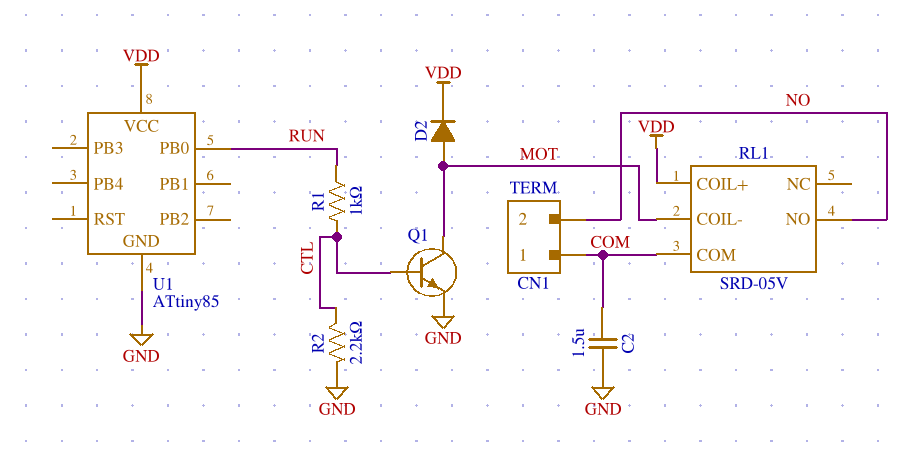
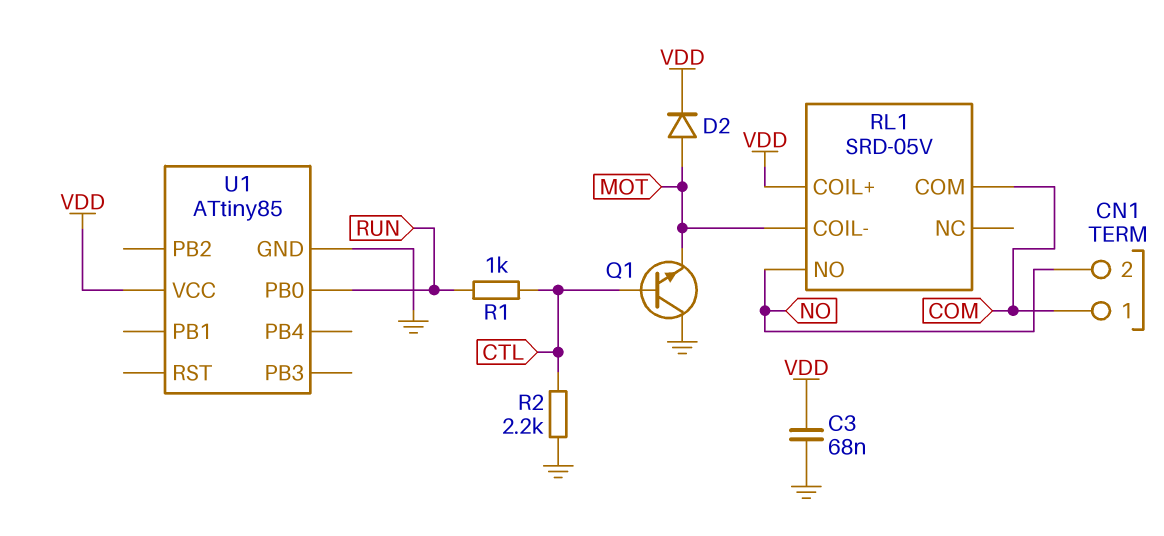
C2: 1.5uF (COM, GND) -> none
C3: none -> 68nF (GND, VDD)
Q1: NPN (B CTL, C MOT, E GND) -> NPN (B CTL, C GND, E MOT)

